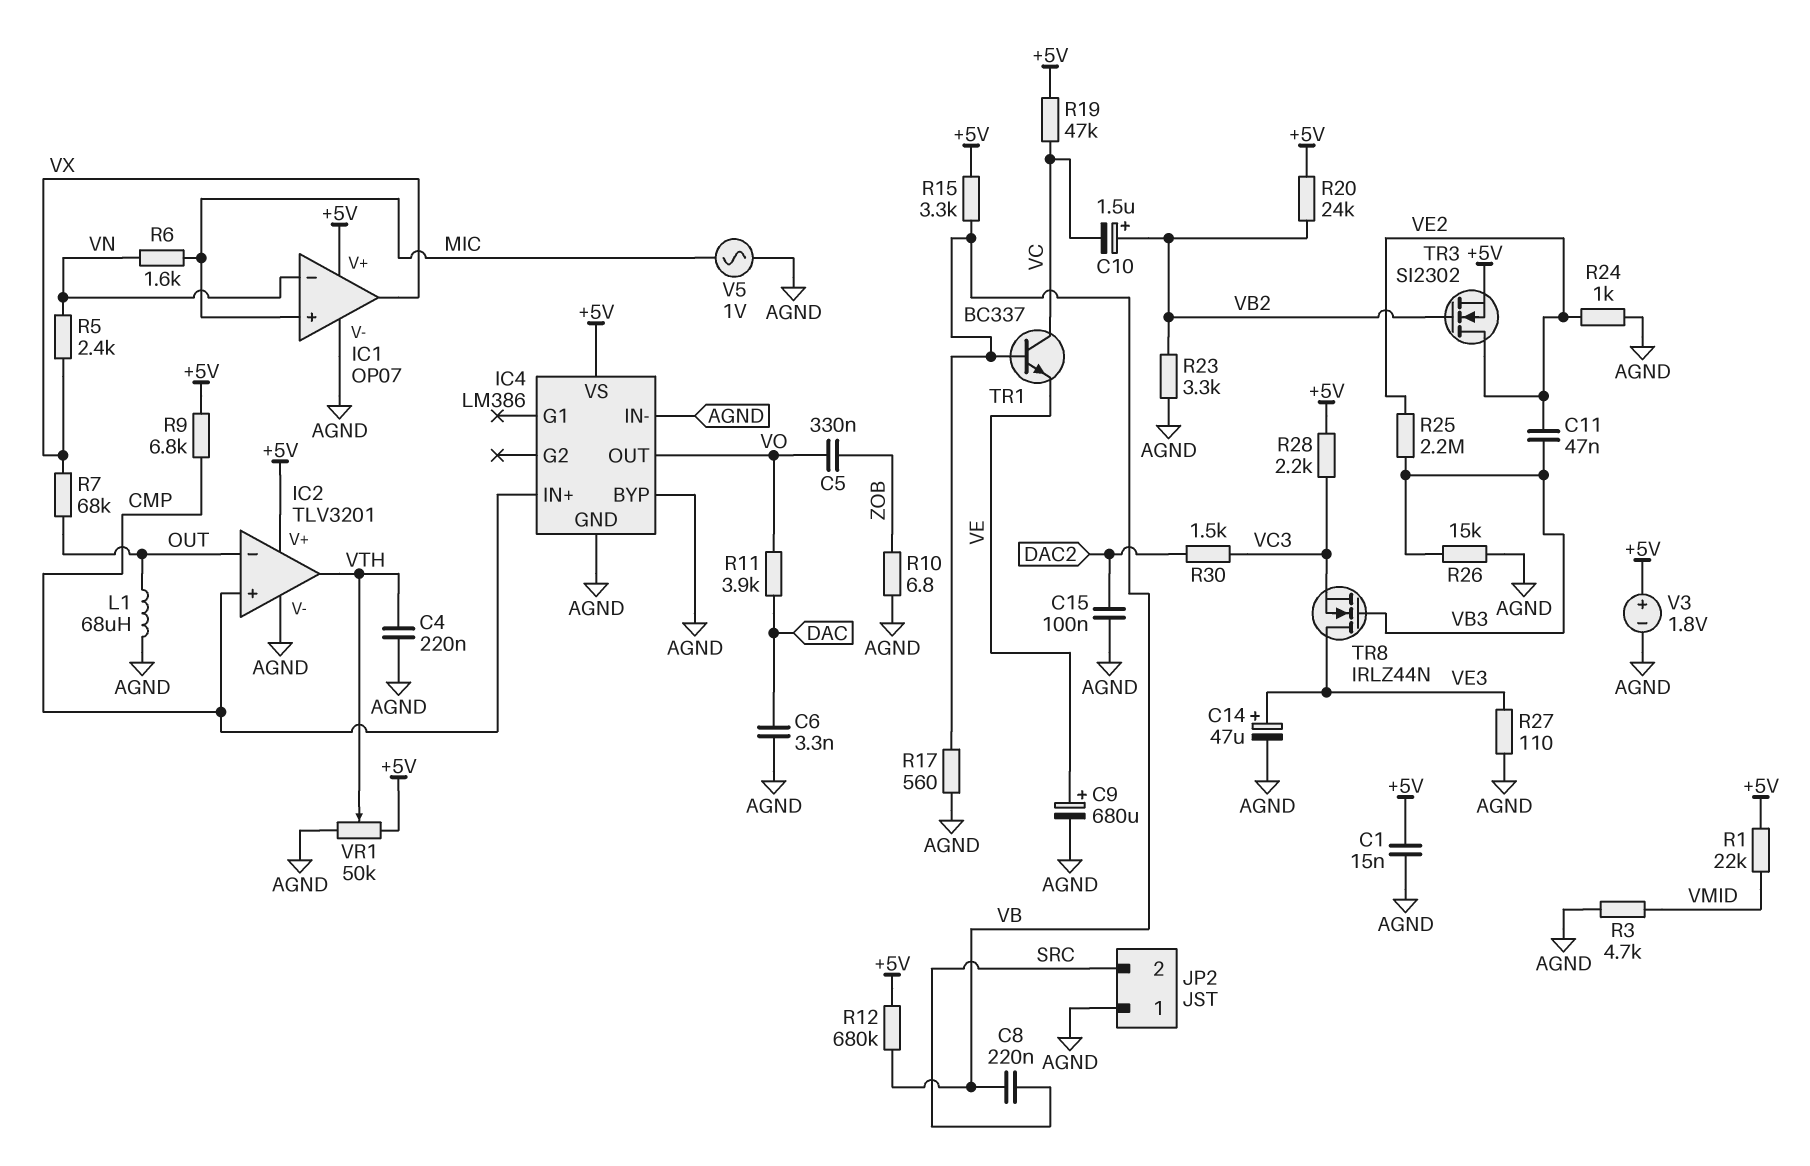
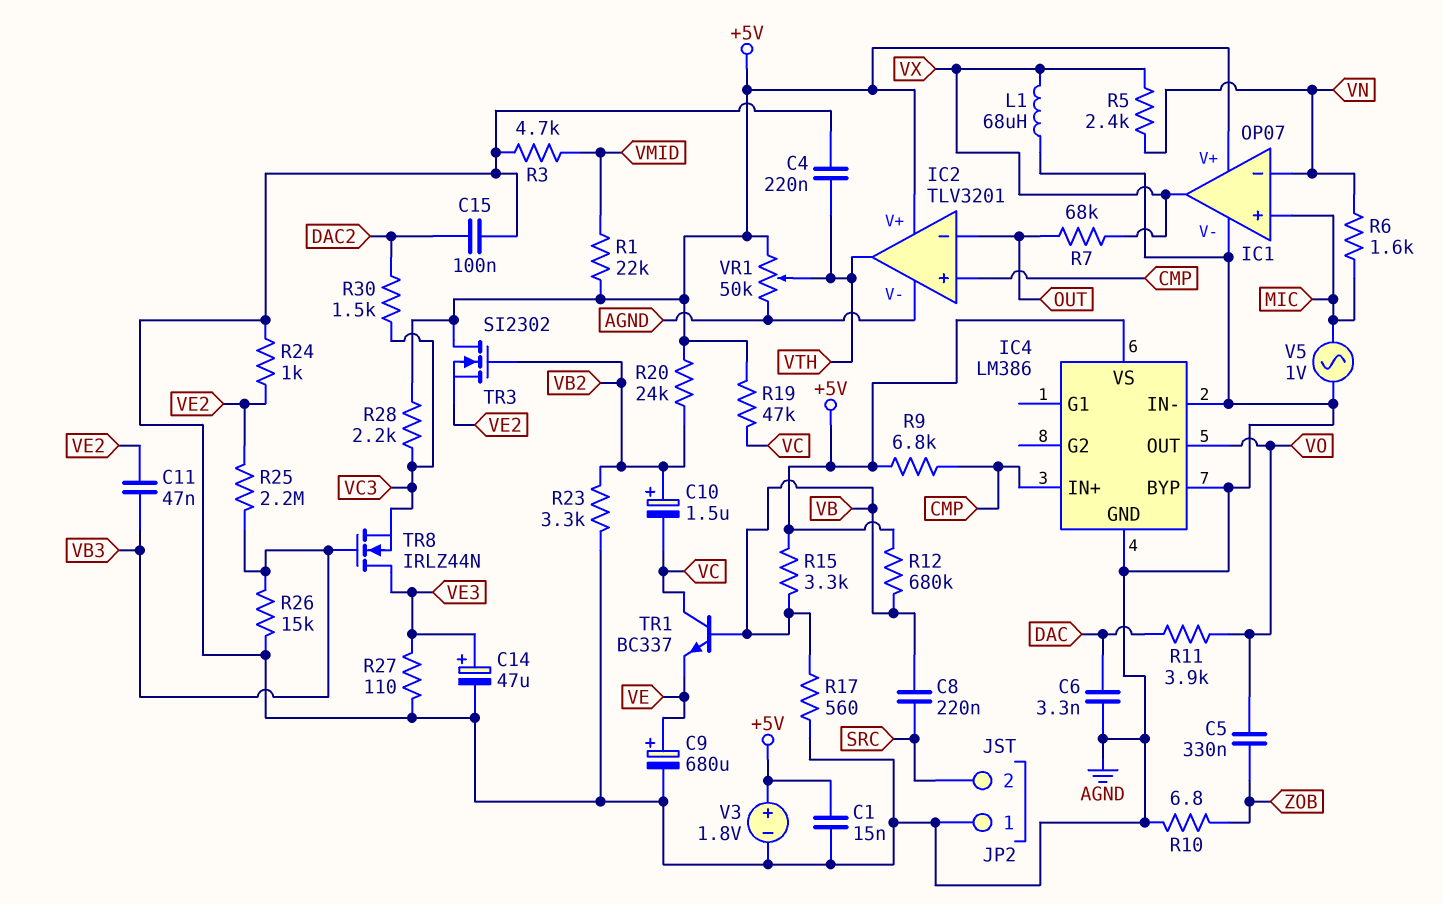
L1: 68uH (AGND, OUT) -> 68uH (AGND, VX)
TR3: NMOS SI2302 (G VB2, D VE2, S +5V) -> NMOS SI2302 (G VB2, D +5V, S VE2)

